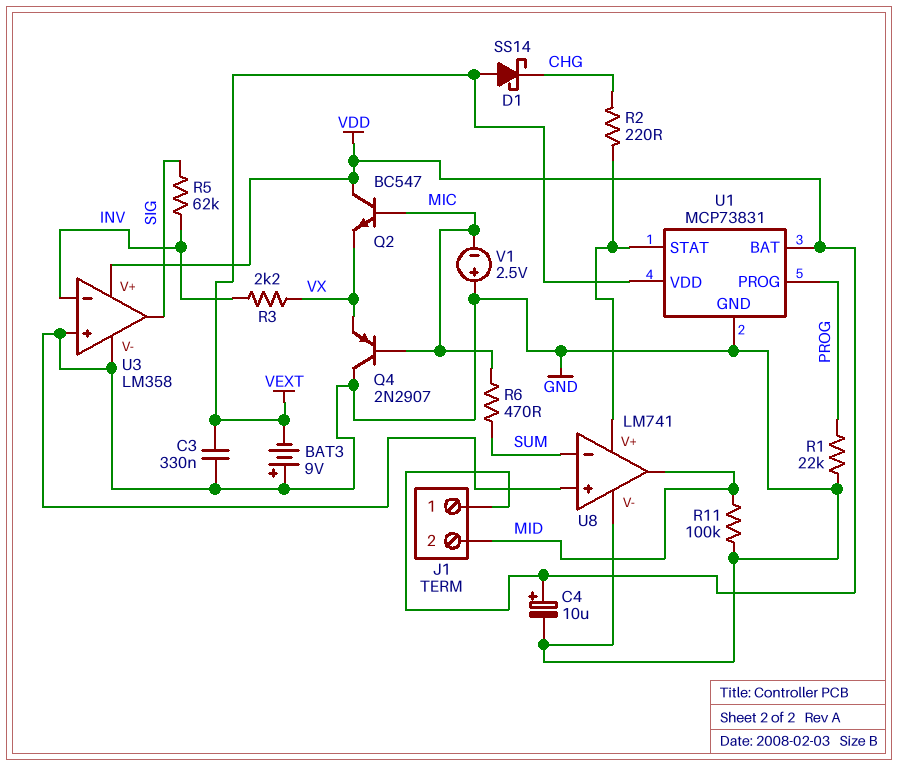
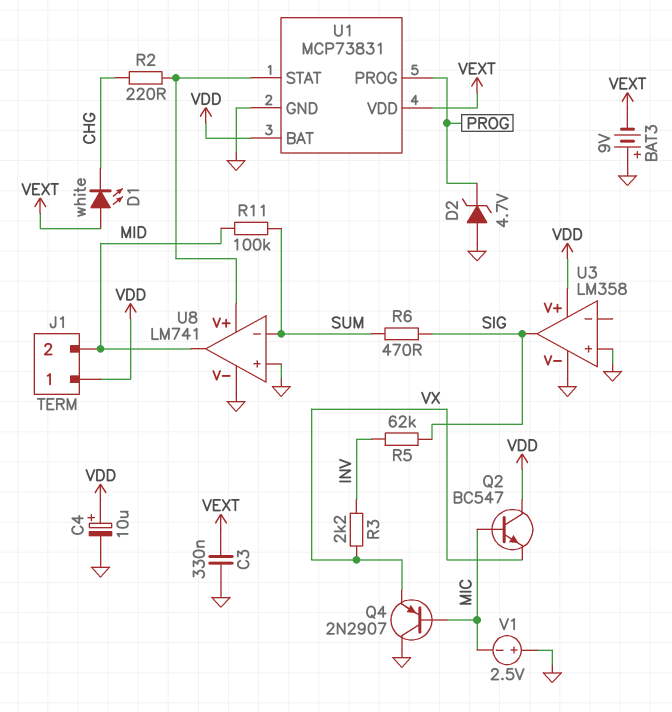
D1: schottky SS14 (A VEXT, K CHG) -> LED white (A VEXT, K CHG)
D2: none -> zener 4.7V (A GND, K PROG)
R1: 22k (GND, PROG) -> none
R6: 470 (MIC, SUM) -> 470 (SIG, SUM)
R11: 100k (GND, MID) -> 100k (MID, SUM)
U3 pin in-: INV -> none

